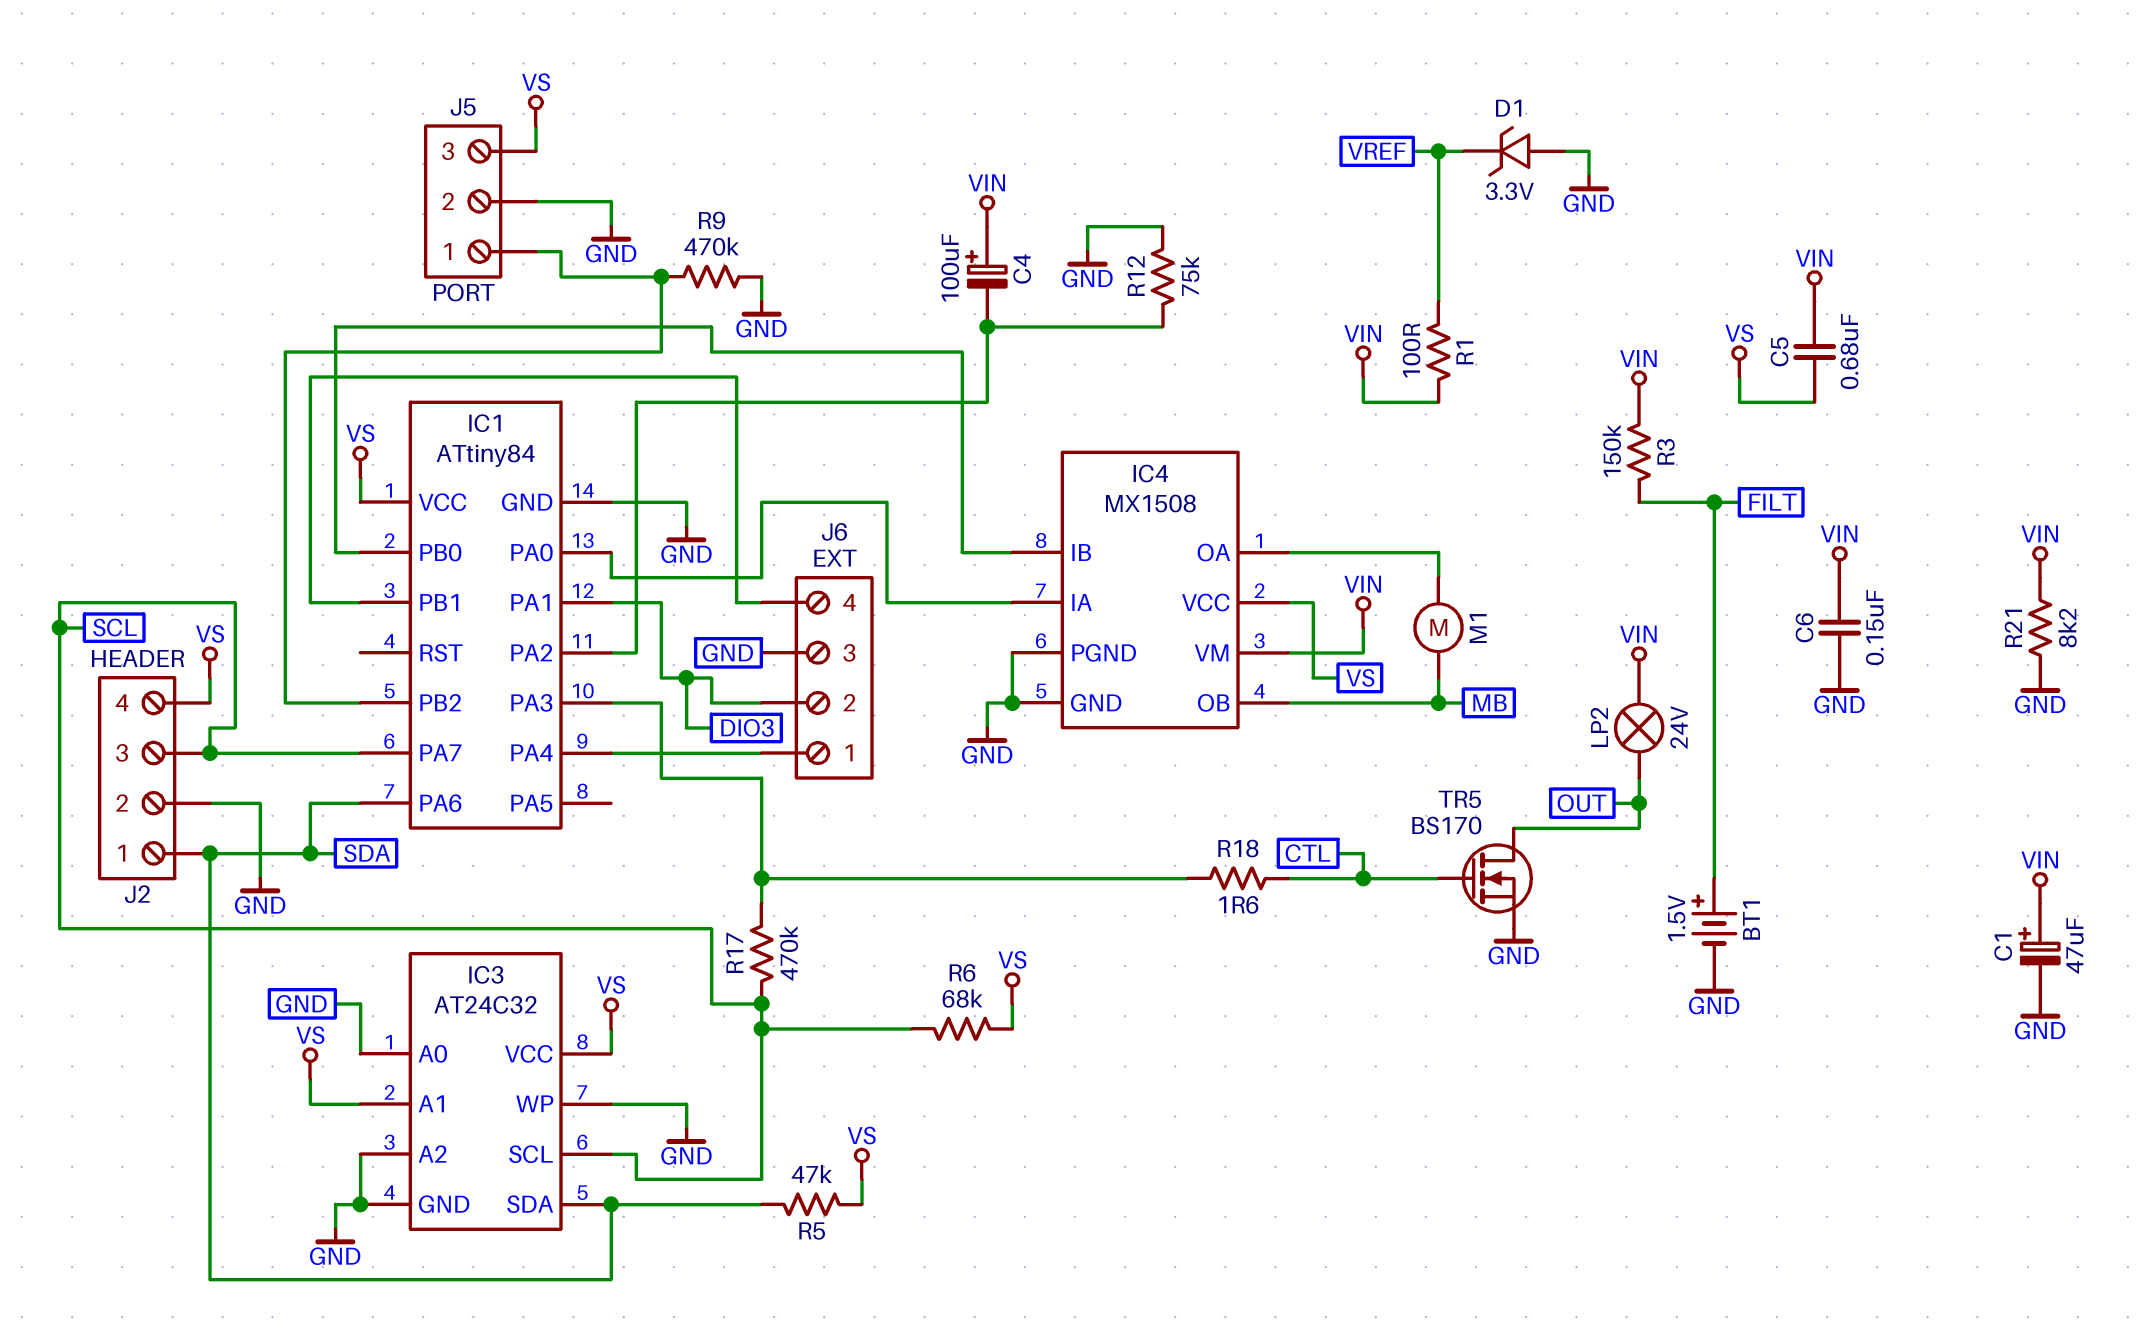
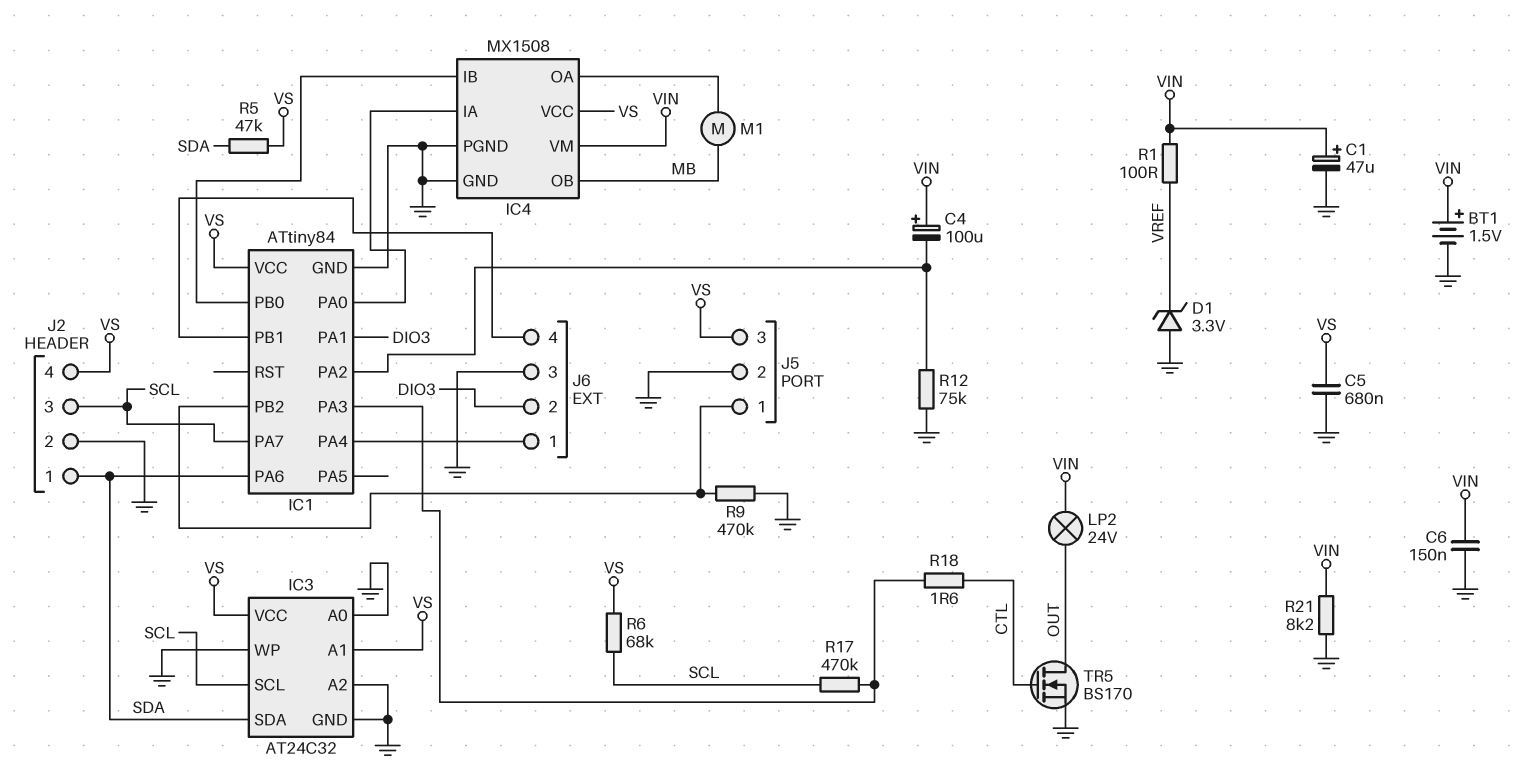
BT1: 1.5V (plus FILT, minus GND) -> 1.5V (plus VIN, minus GND)
C5: 680nF (VIN, VS) -> 680nF (GND, VS)
R3: 150k (FILT, VIN) -> none

